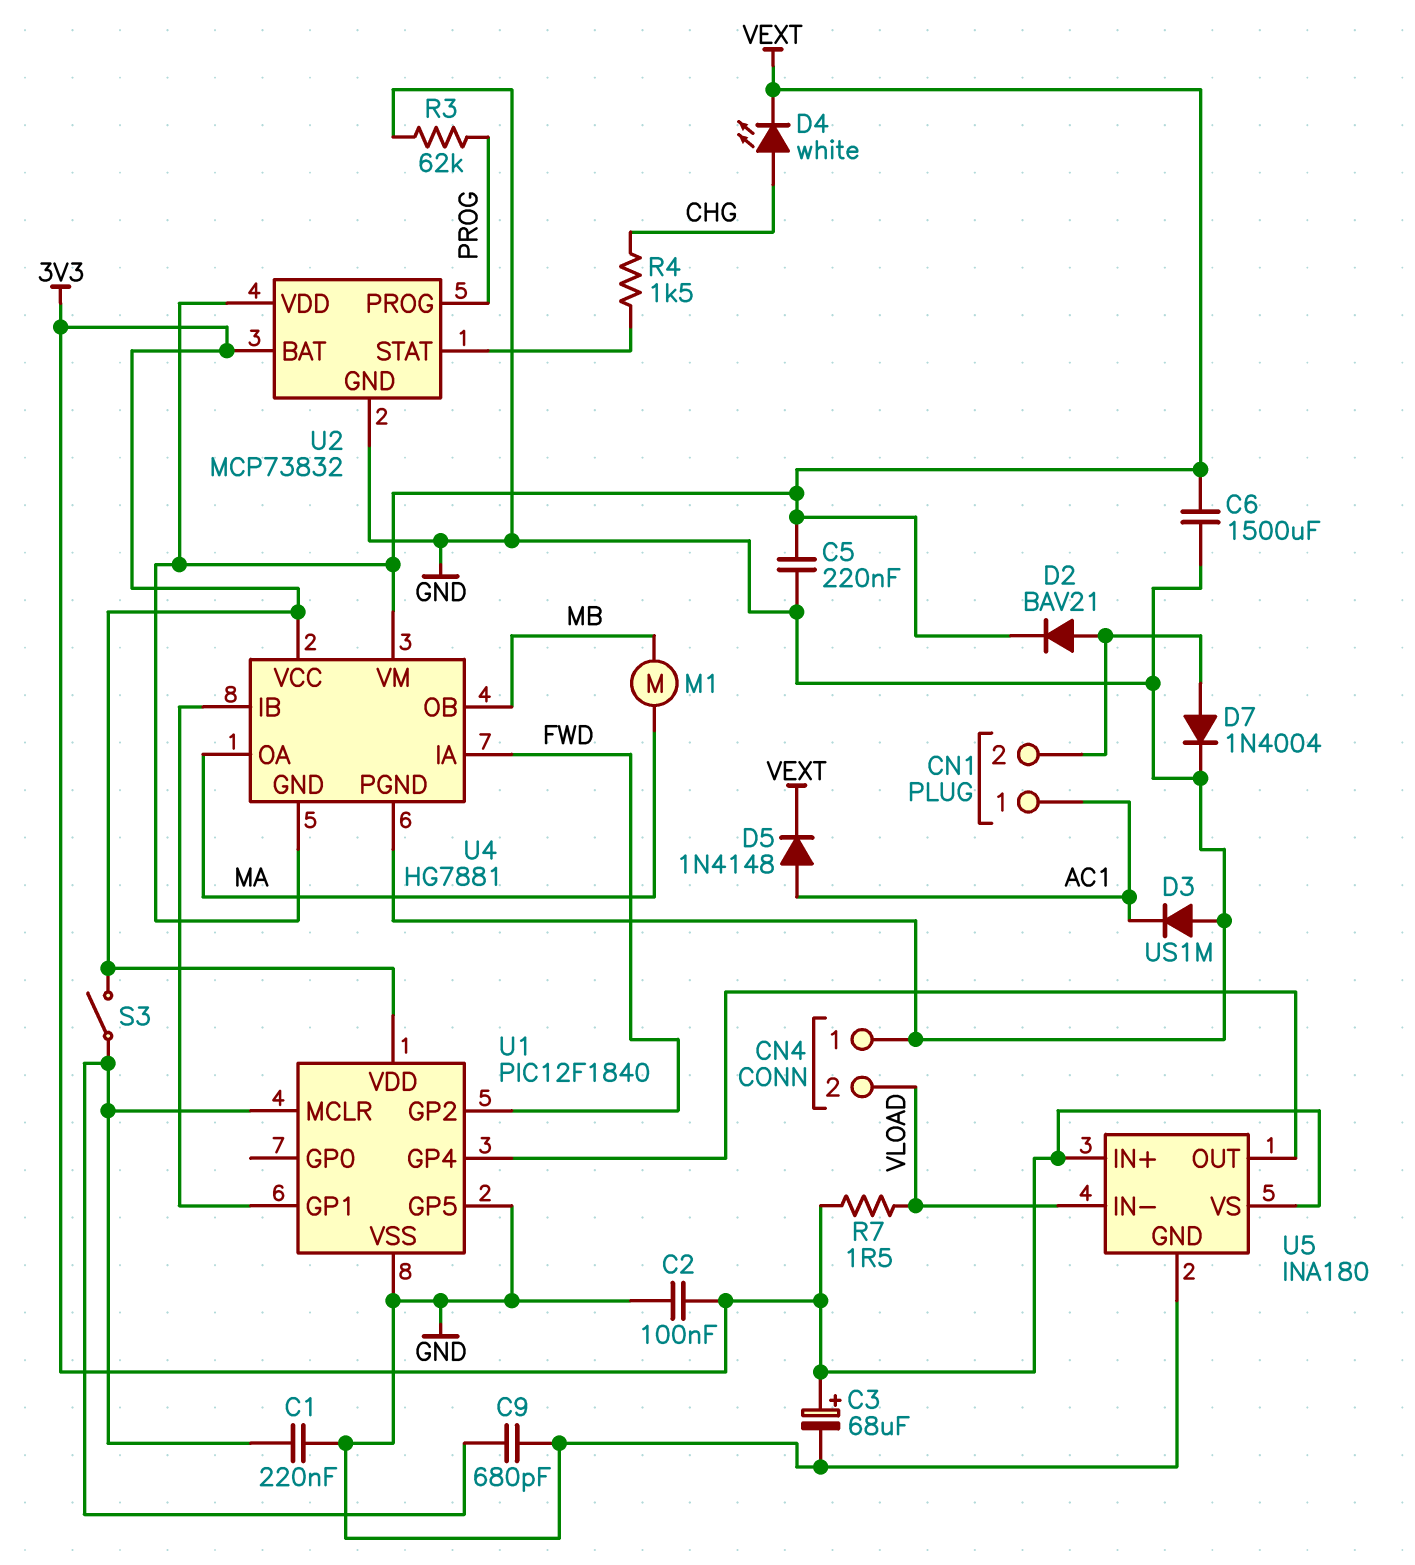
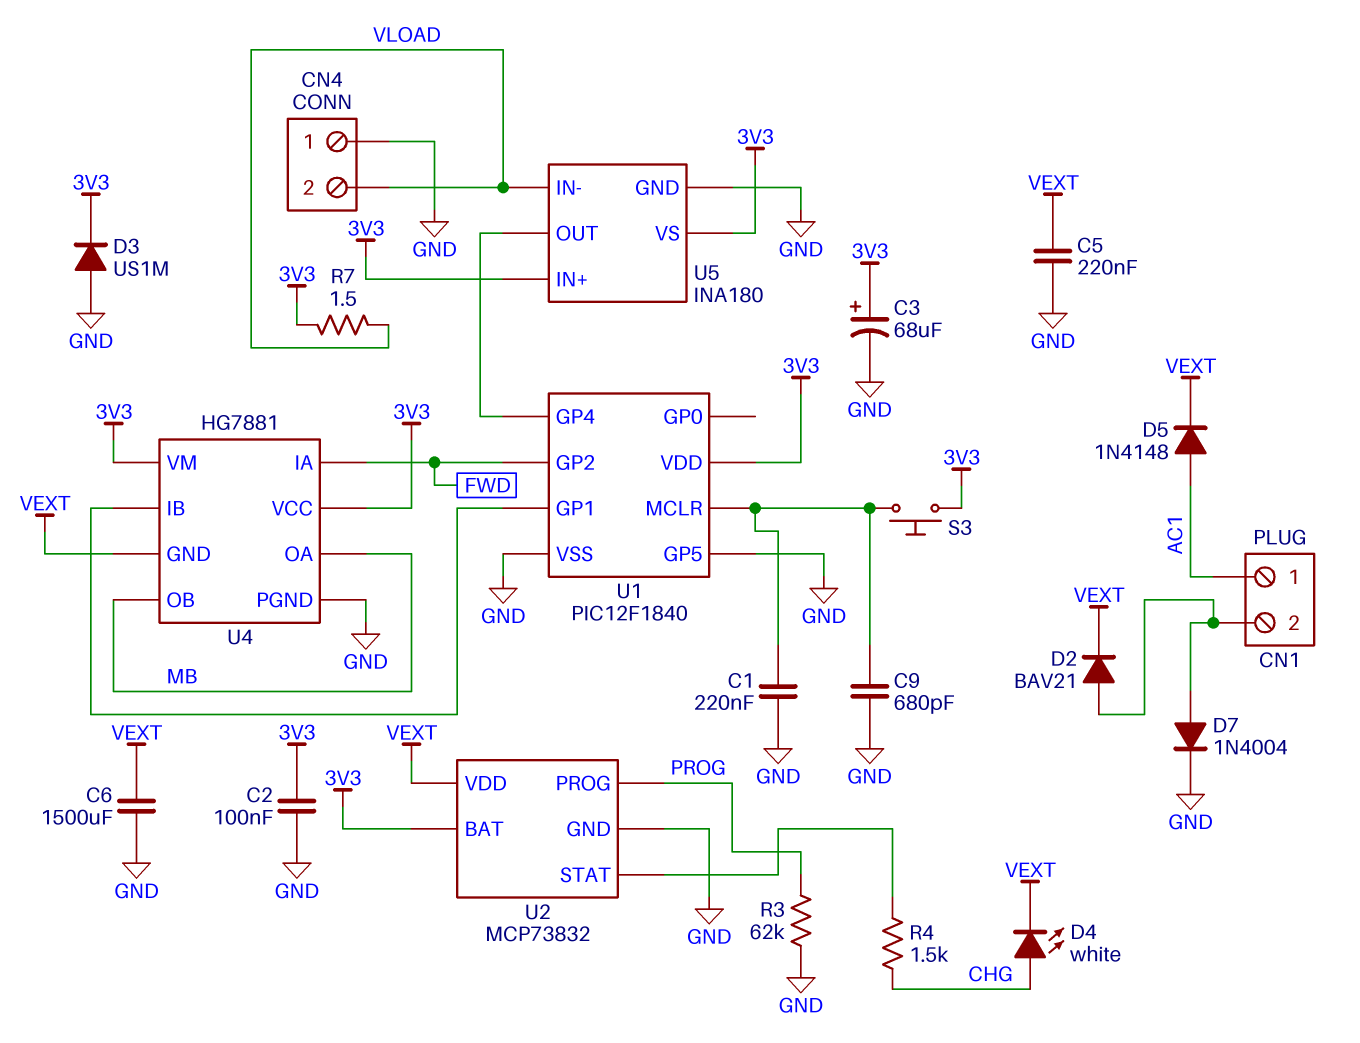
D3: diode US1M (A GND, K AC1) -> diode US1M (A GND, K 3V3)
M1: motor (MA, MB) -> none
S3: switch (3V3, U1/MCLR) -> button (3V3, U1/MCLR)
U4 pin OA: MA -> MB
U4 pin VM: VEXT -> 3V3

